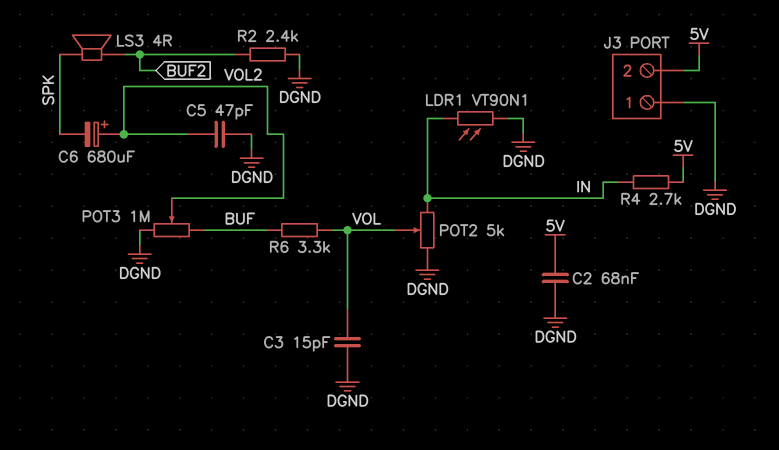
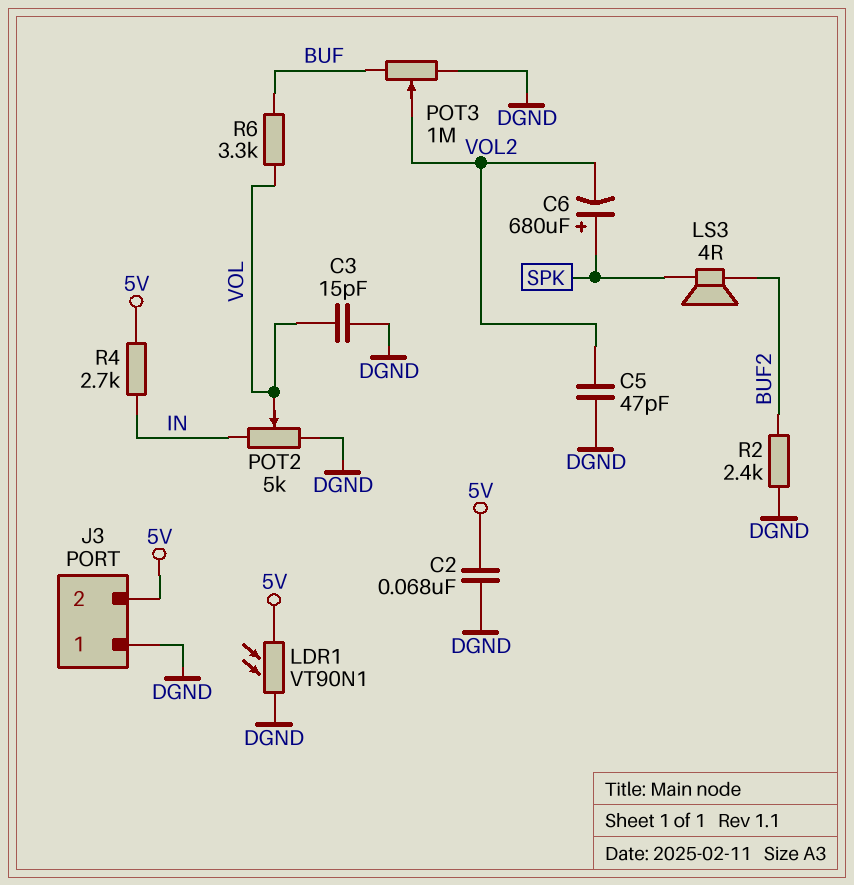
C6: 680uF (plus VOL2, minus SPK) -> 680uF (plus SPK, minus VOL2)
LDR1: VT90N1 (DGND, IN) -> VT90N1 (5V, DGND)

